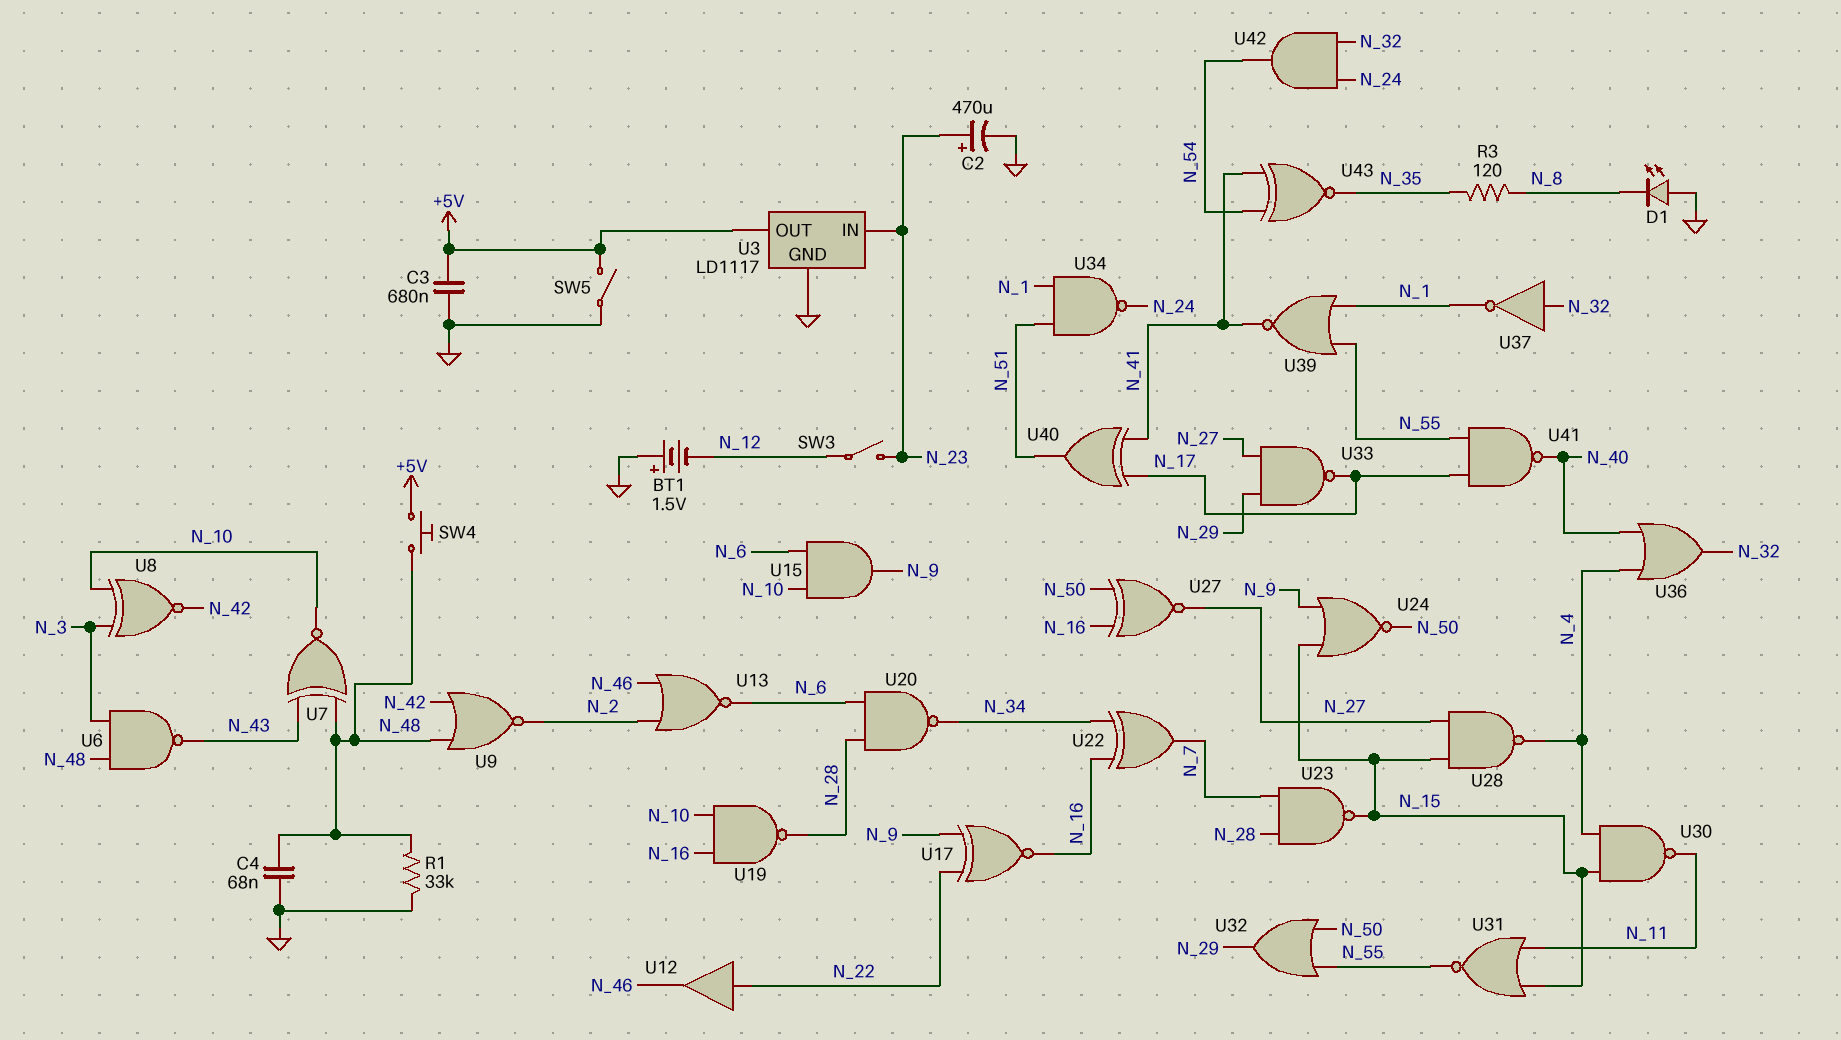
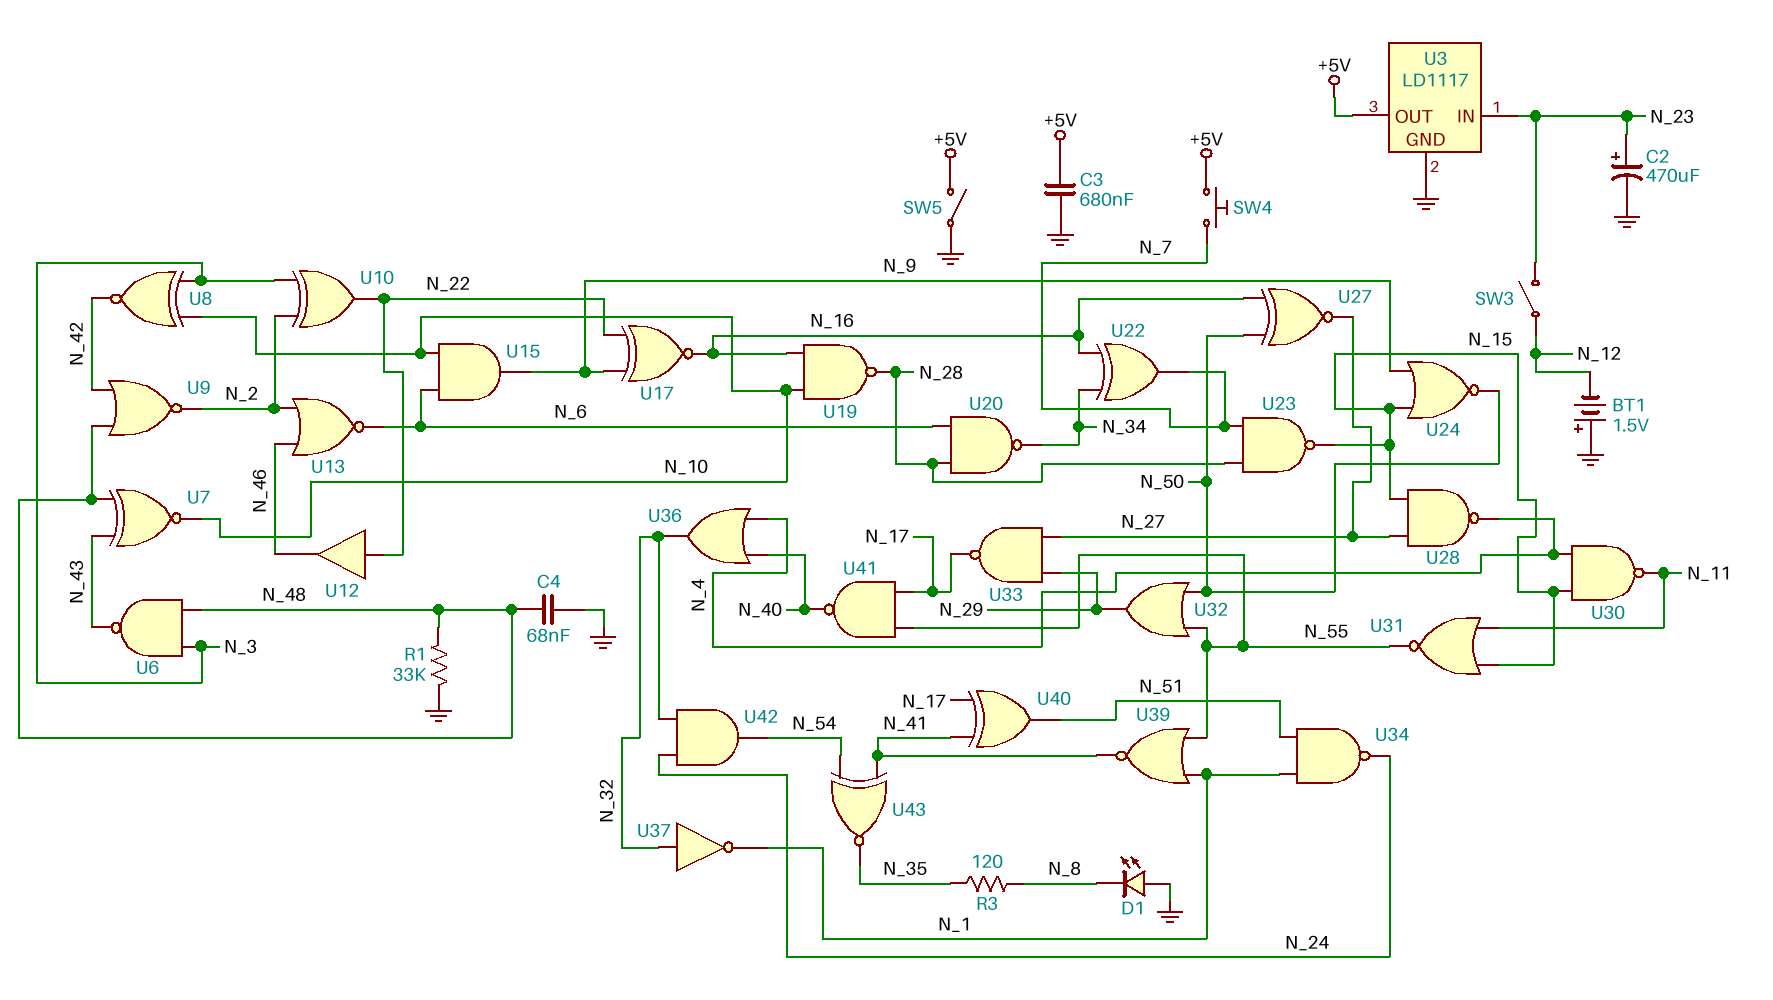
SW4: button (+5V, N_48) -> button (+5V, N_7)
U10: none -> XOR (in N_2, in N_3, out N_22)

